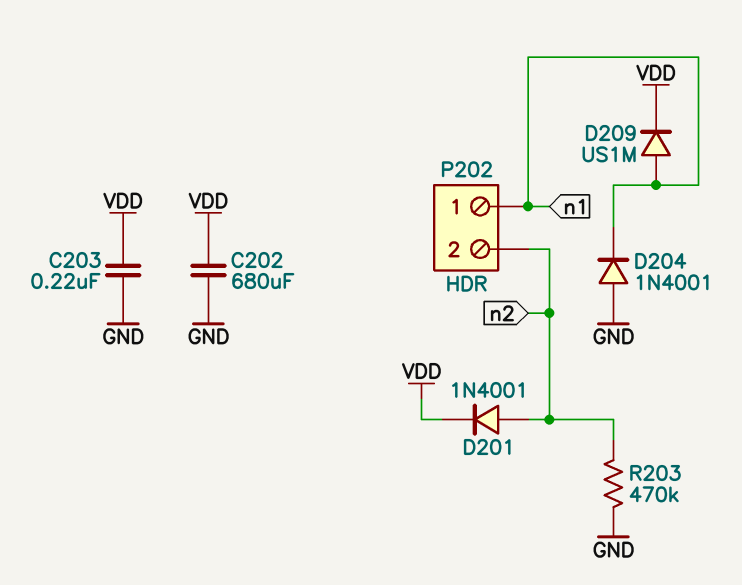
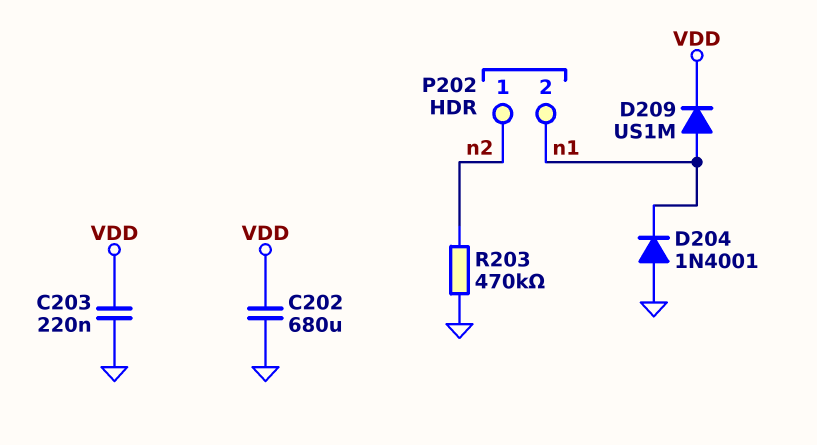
D201: diode 1N4001 (A n2, K VDD) -> none
P202 pin 1: n1 -> n2
P202 pin 2: n2 -> n1

